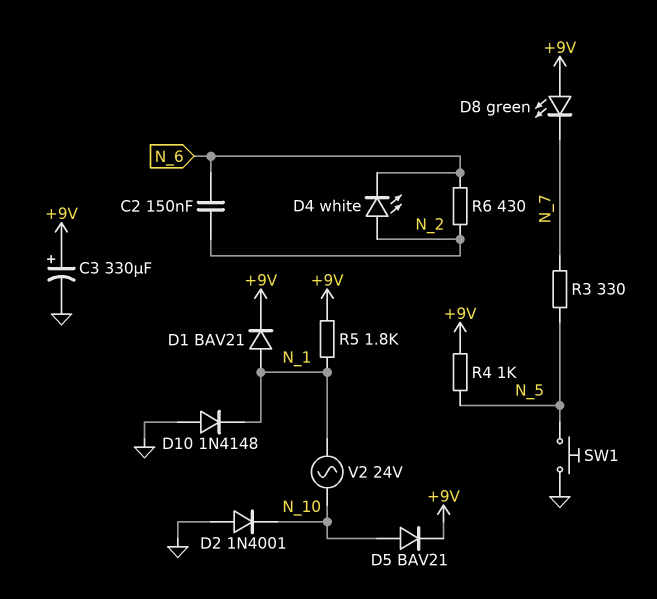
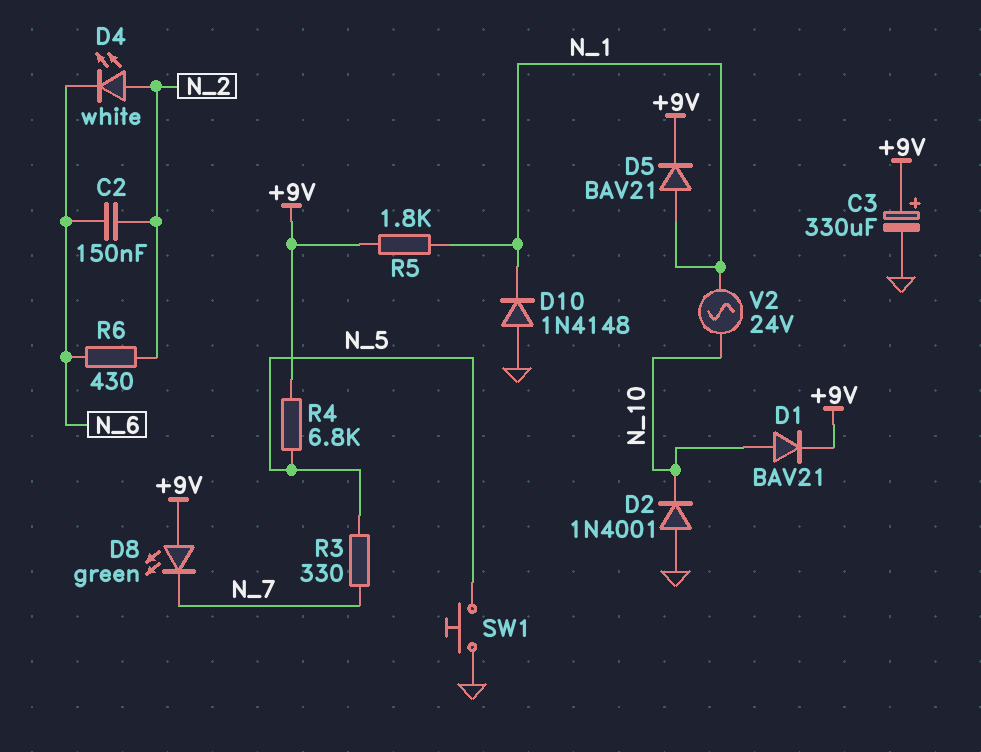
D1: diode BAV21 (A N_1, K +9V) -> diode BAV21 (A N_10, K +9V)
D5: diode BAV21 (A N_10, K +9V) -> diode BAV21 (A N_1, K +9V)
R4: 1k (+9V, N_5) -> 6.8k (+9V, N_5)

